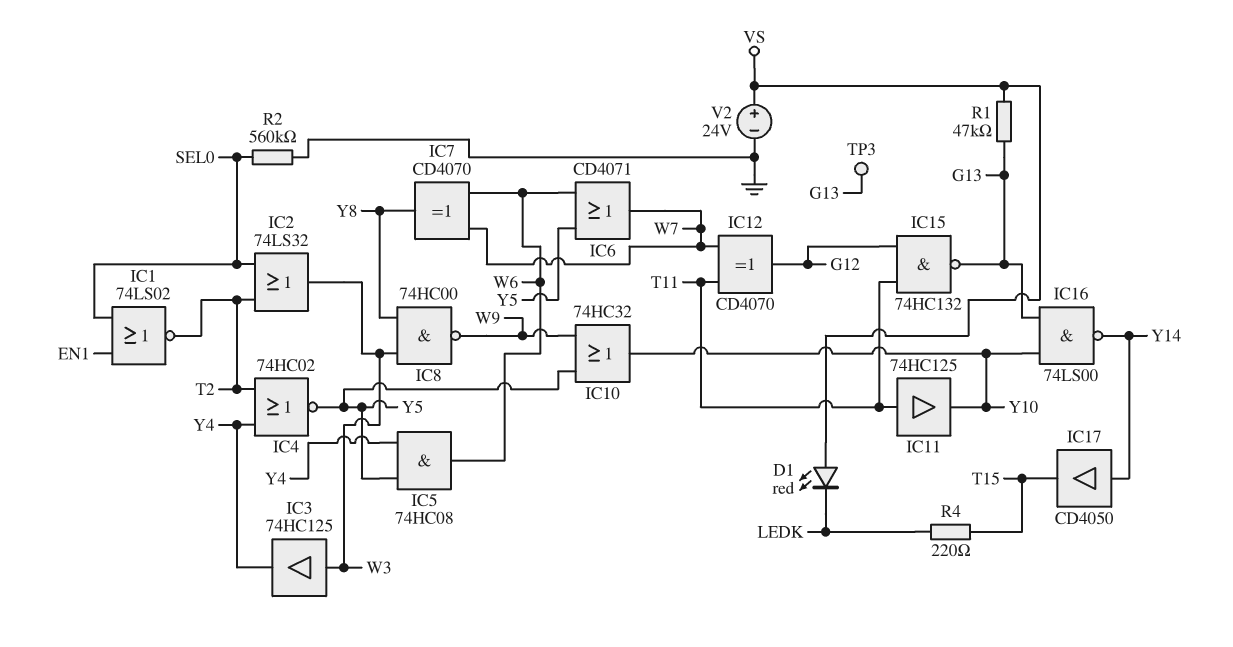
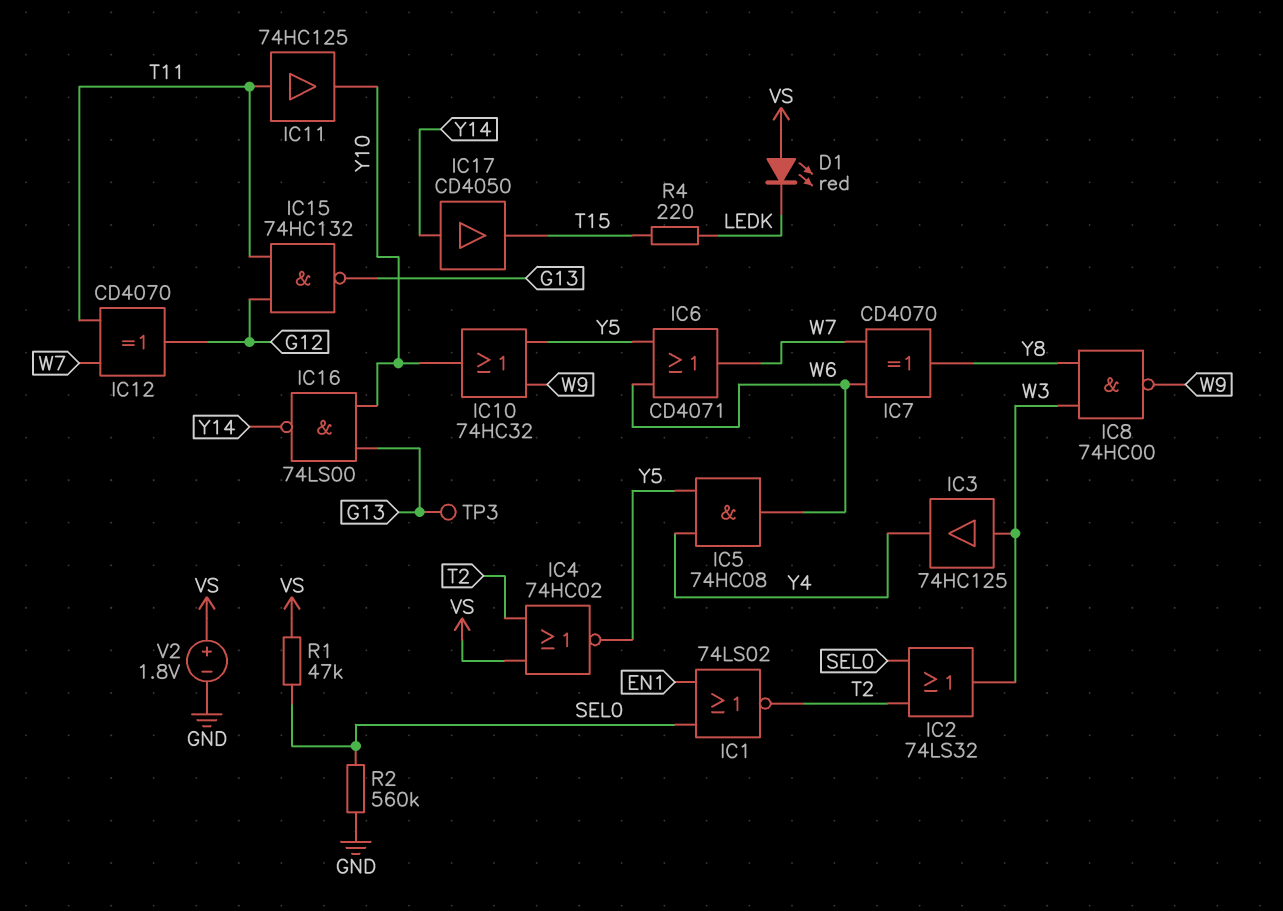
IC4: NOR 74HC02 (in T2, in Y4, out Y5) -> NOR 74HC02 (in T2, in VS, out Y5)
R1: 47k (G13, VS) -> 47k (SEL0, VS)
V2: 24V (plus VS, minus GND) -> 1.8V (plus VS, minus GND)

